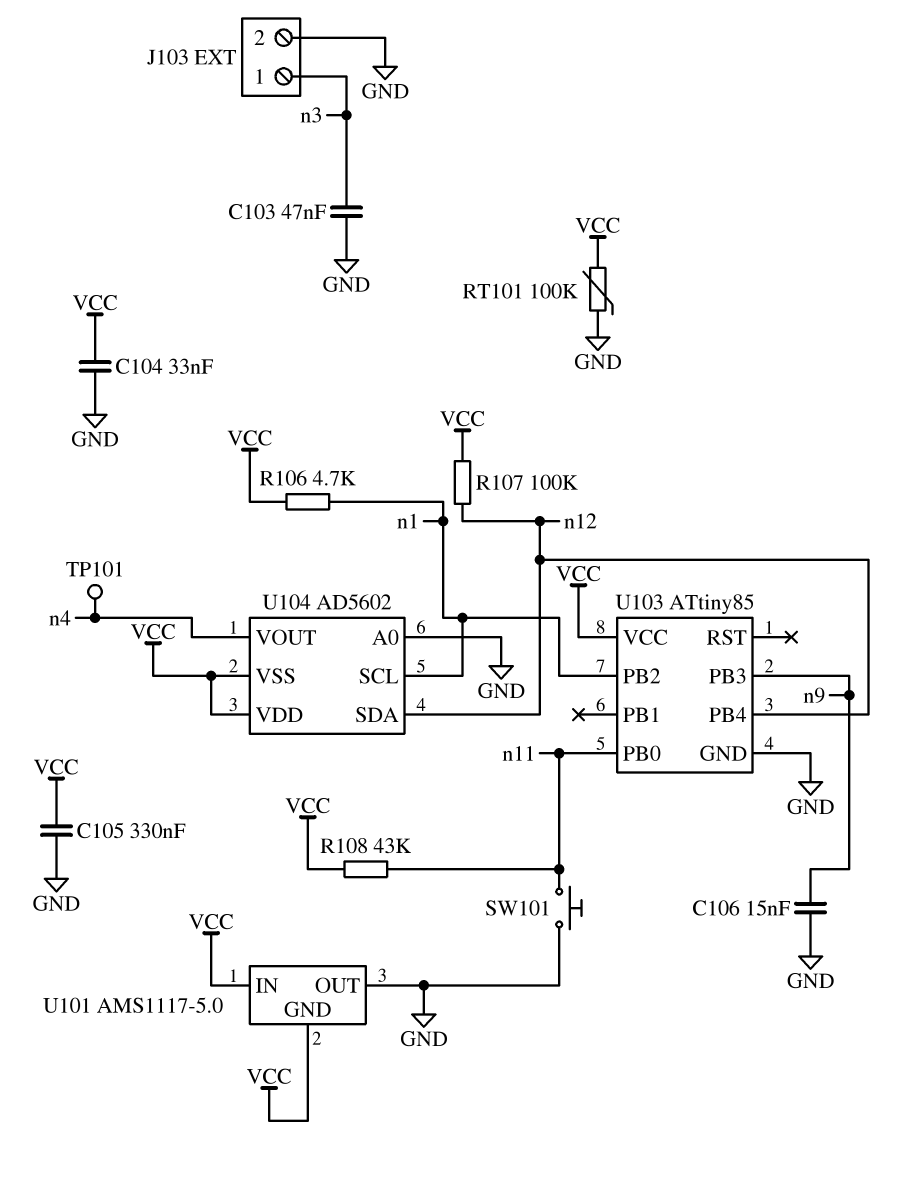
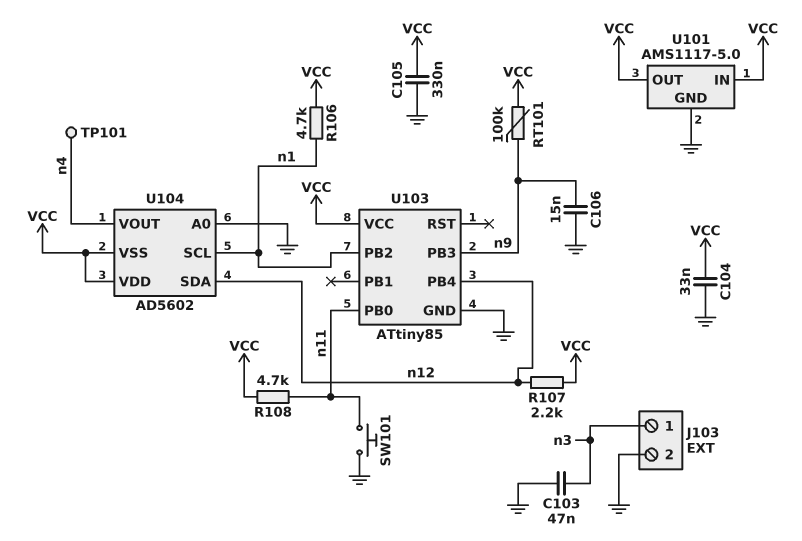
R107: 100k (VCC, n12) -> 2.2k (VCC, n12)
R108: 43k (VCC, n11) -> 4.7k (VCC, n11)
RT101: 100k (GND, VCC) -> 100k (VCC, n9)
U101 pin GND: VCC -> GND
U101 pin OUT: GND -> VCC

